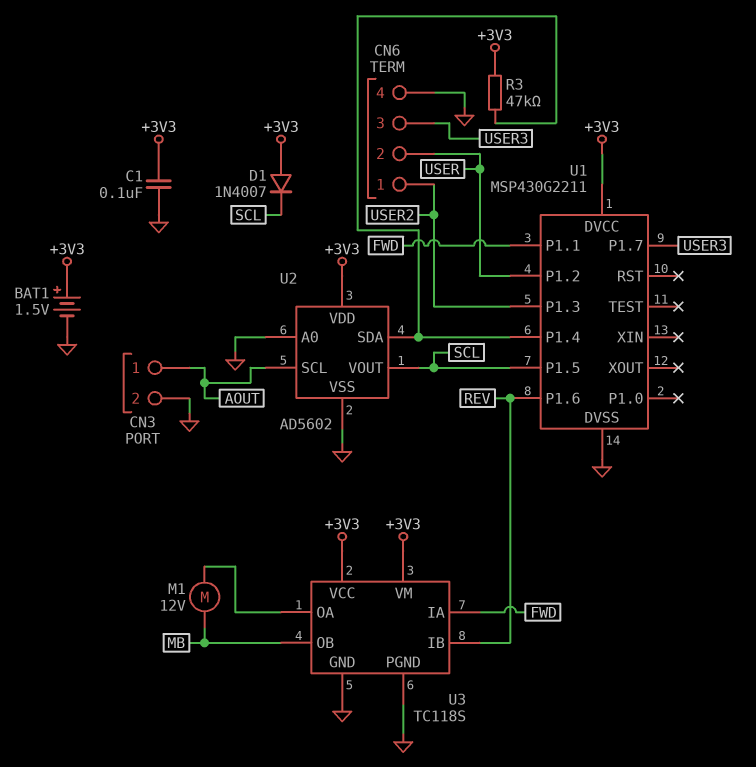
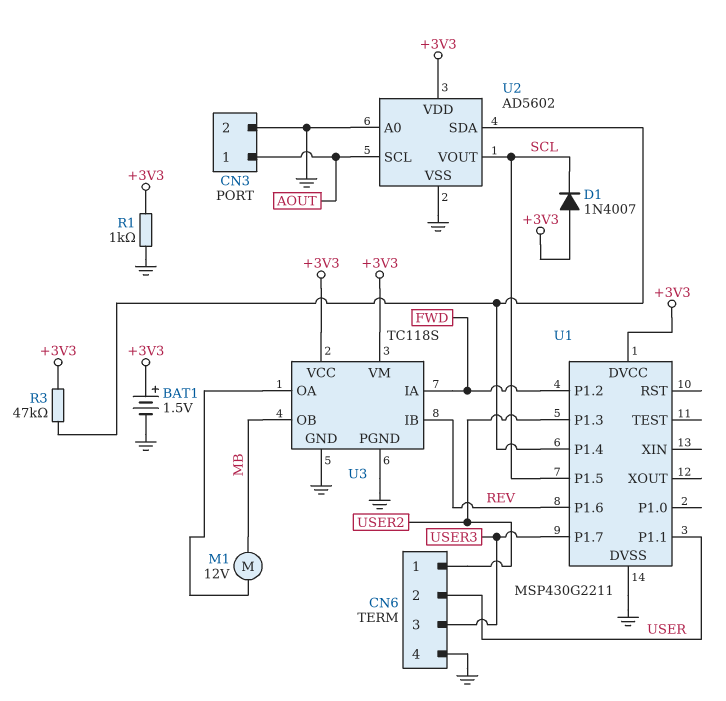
C1: 100nF (+3V3, GND) -> none
R1: none -> 1k (+3V3, GND)
U1 pin P1.1: FWD -> USER
U1 pin P1.2: USER -> FWD

